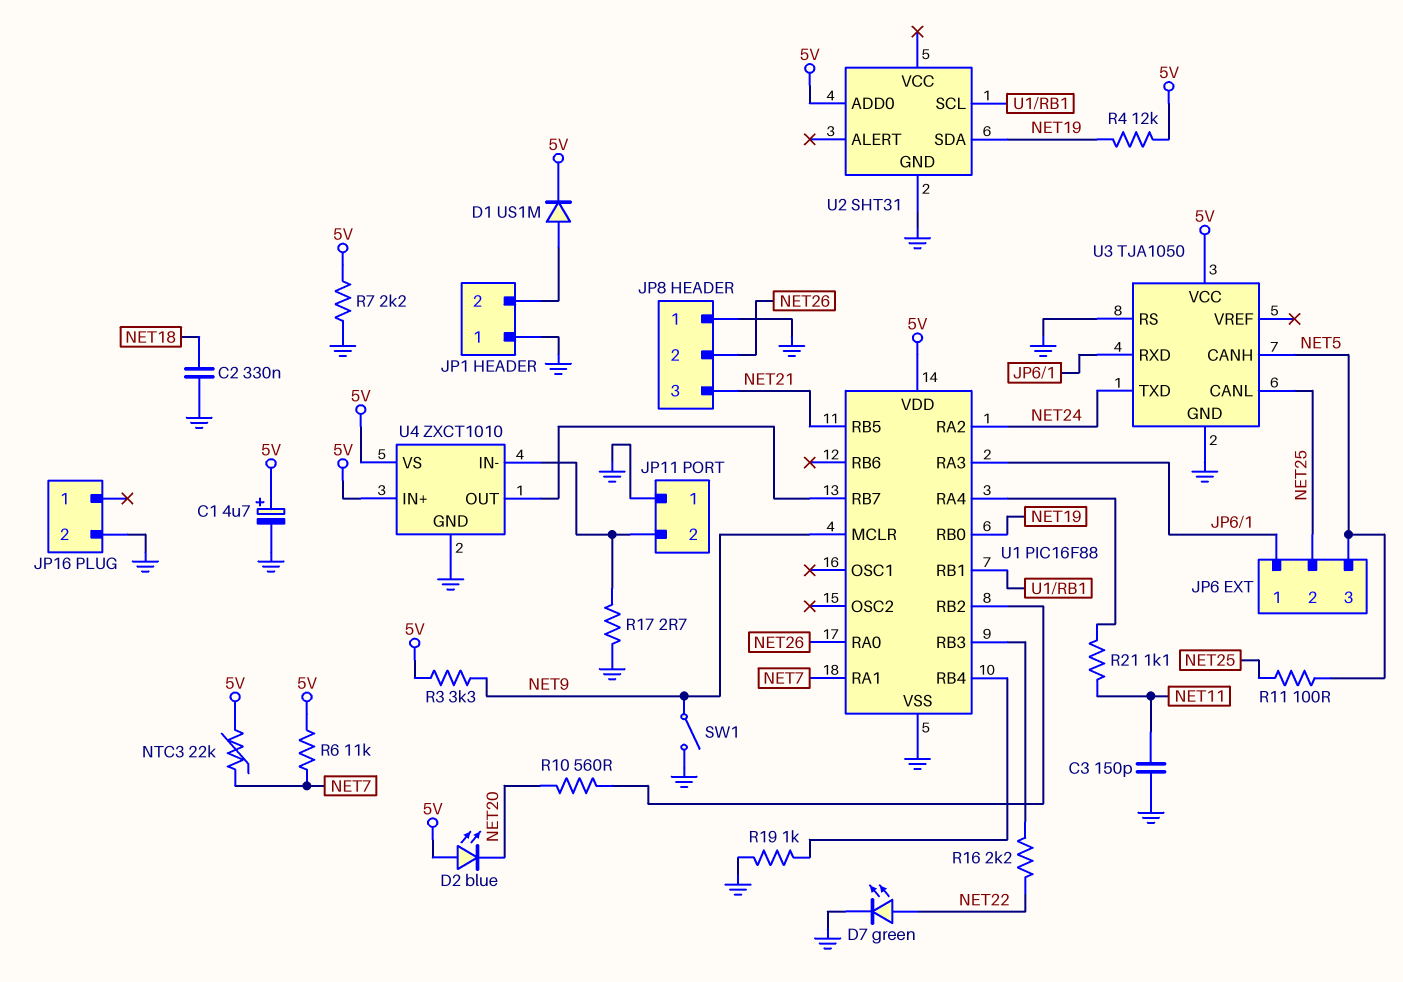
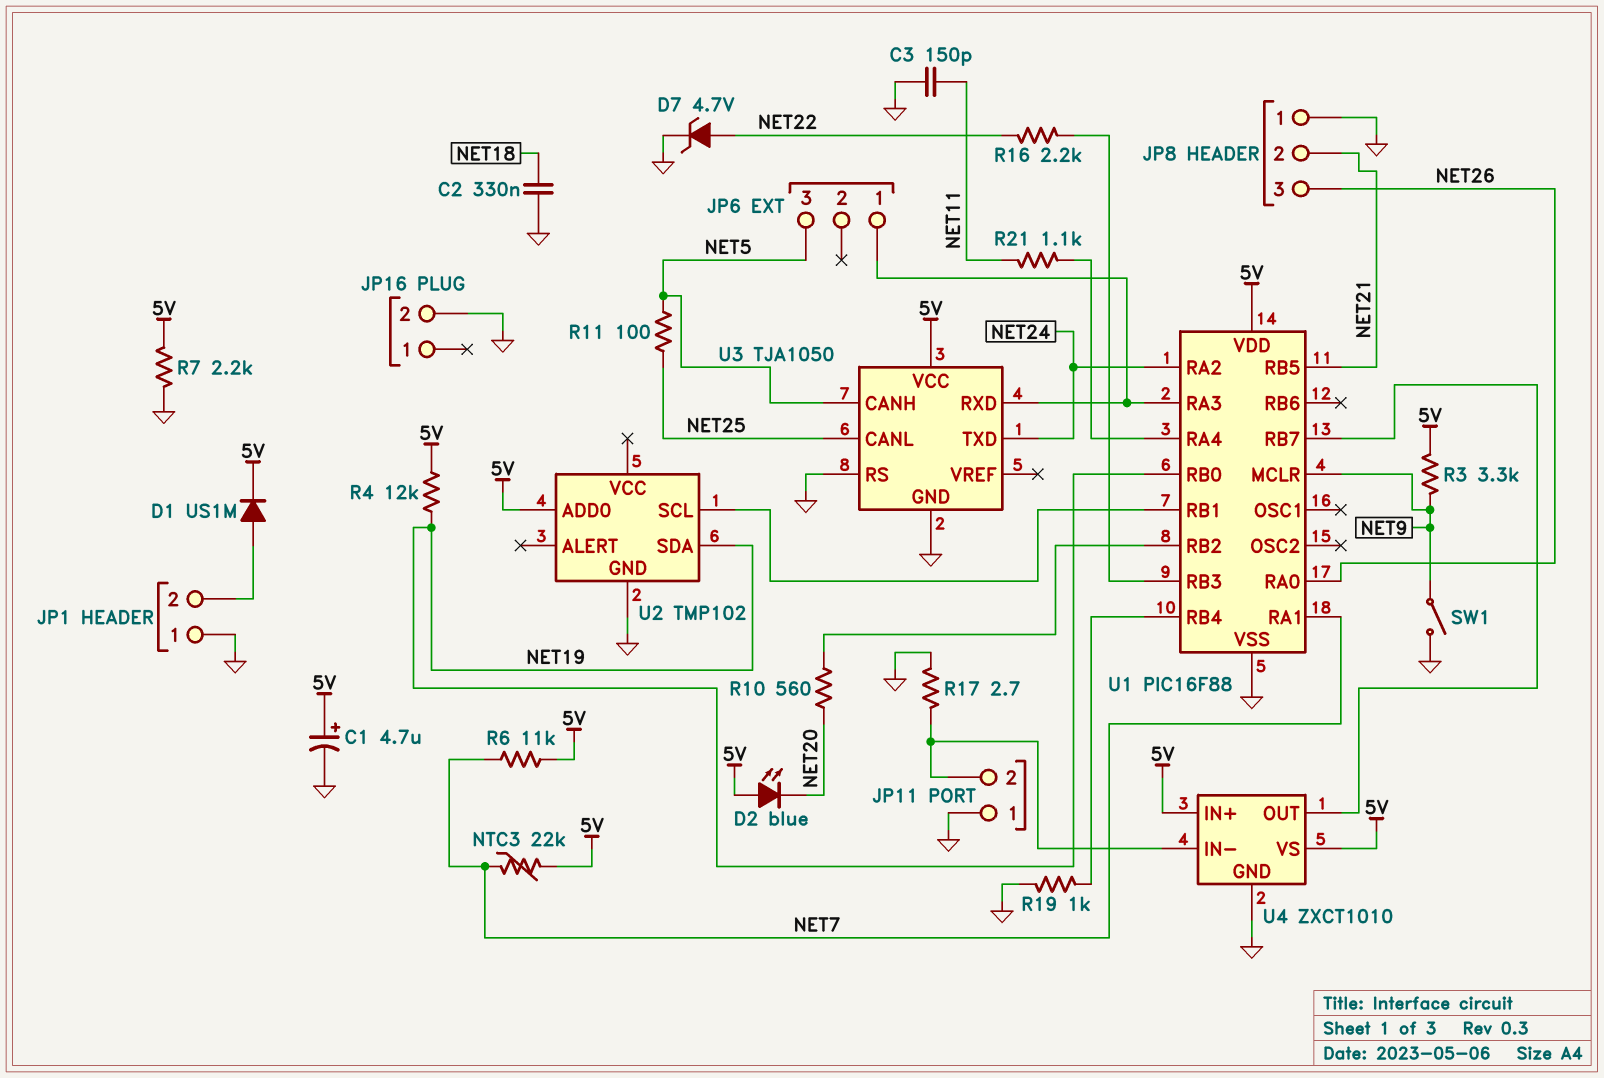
D7: LED green (A NET22, K GND) -> zener 4.7V (A NET22, K GND)
JP6 pin 2: NET25 -> none
JP8 pin 2: NET26 -> NET21
JP8 pin 3: NET21 -> NET26
U2: SHT31 -> TMP102

